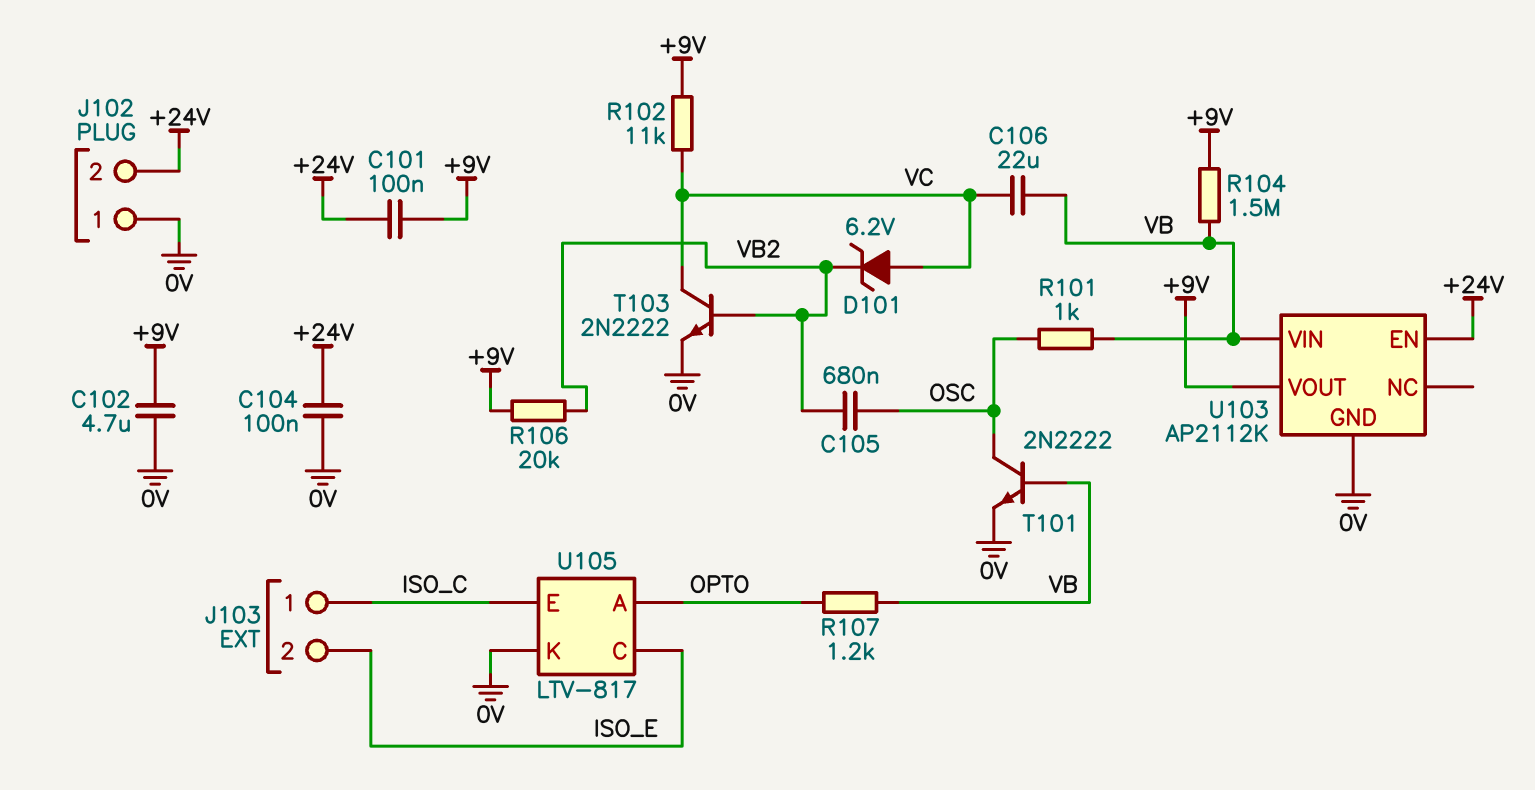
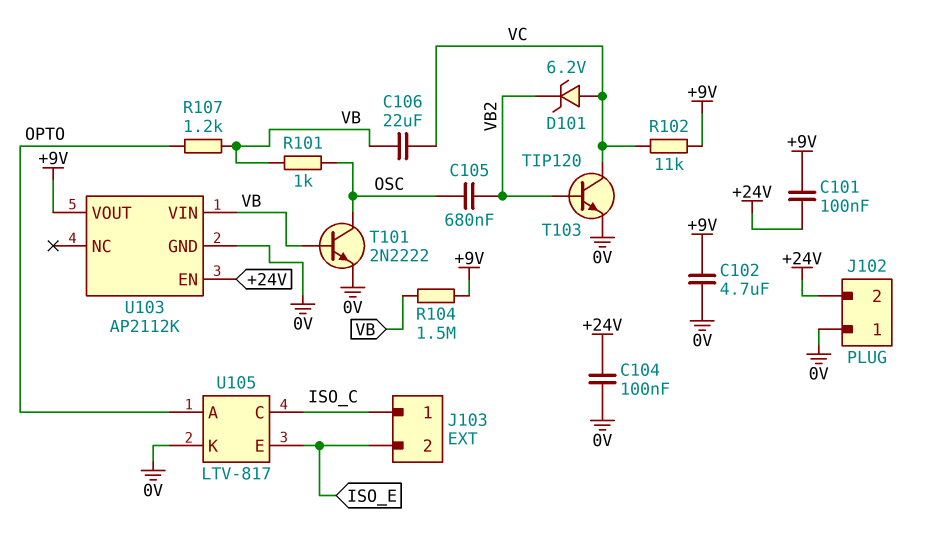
R106: 20k (+9V, VB2) -> none
T103: NPN 2N2222 (B VB2, C VC, E 0V) -> NPN TIP120 (B VB2, C VC, E 0V)
U105 pin C: ISO_E -> ISO_C
U105 pin E: ISO_C -> ISO_E

